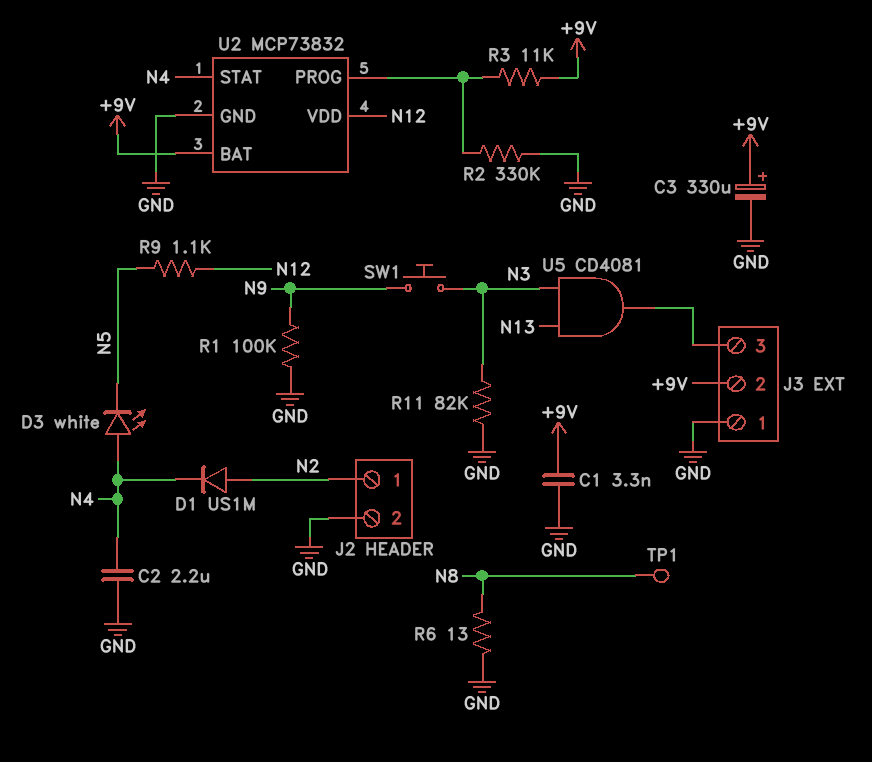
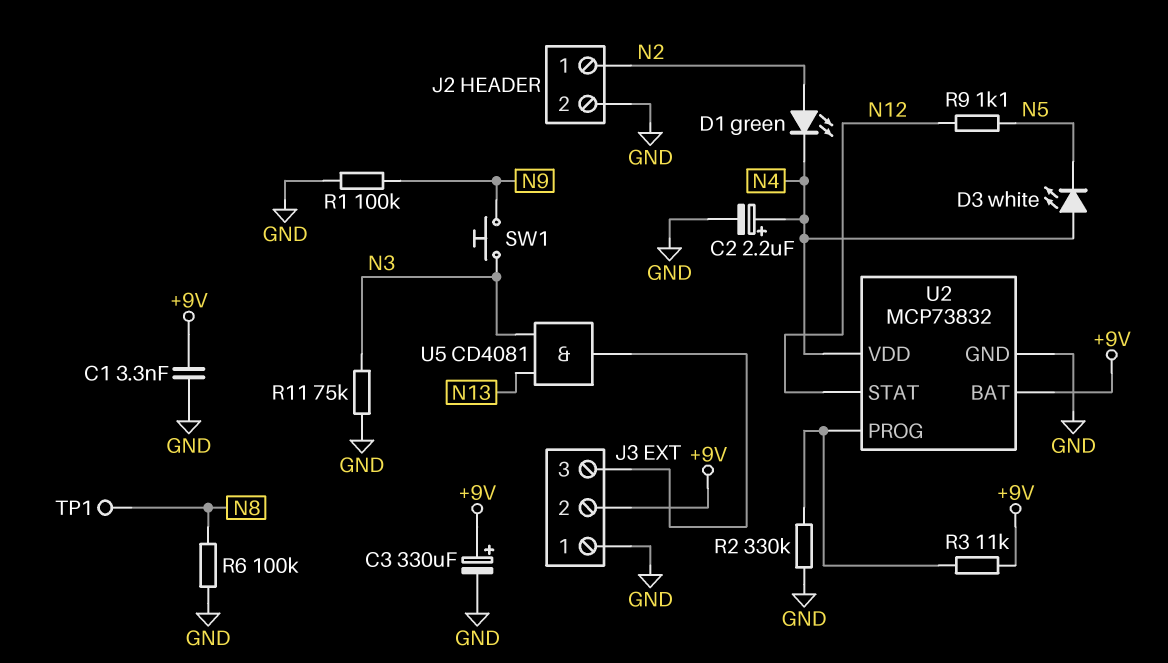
C2: 2.2uF (GND, N4) -> 2.2uF (plus N4, minus GND)
D1: diode US1M (A N2, K N4) -> LED green (A N2, K N4)
R6: 13 (GND, N8) -> 100k (GND, N8)
R11: 82k (GND, N3) -> 75k (GND, N3)
U2 pin STAT: N4 -> N12
U2 pin VDD: N12 -> N4

